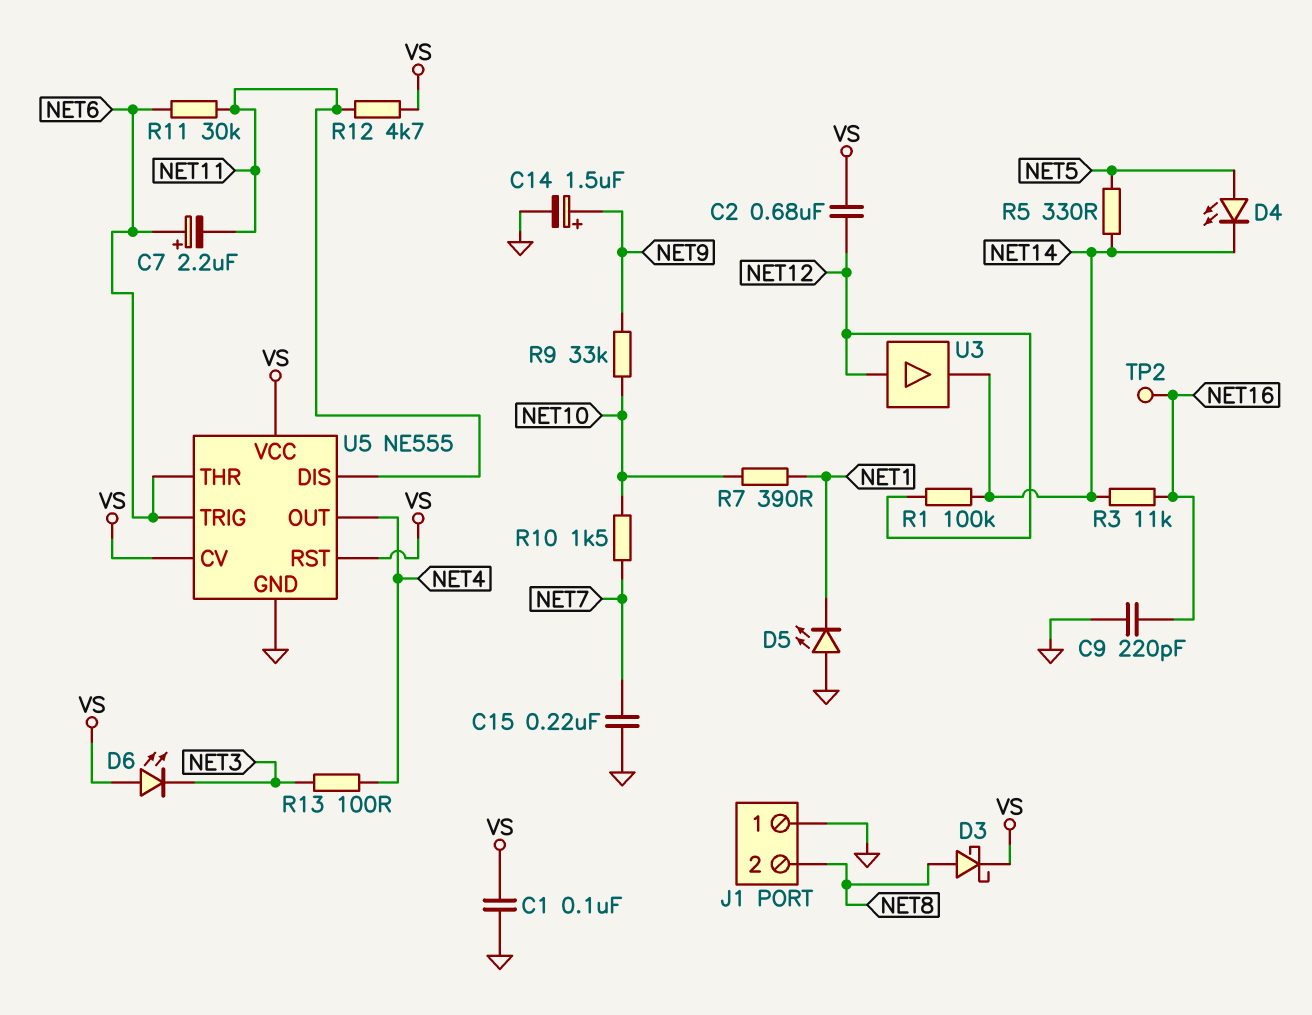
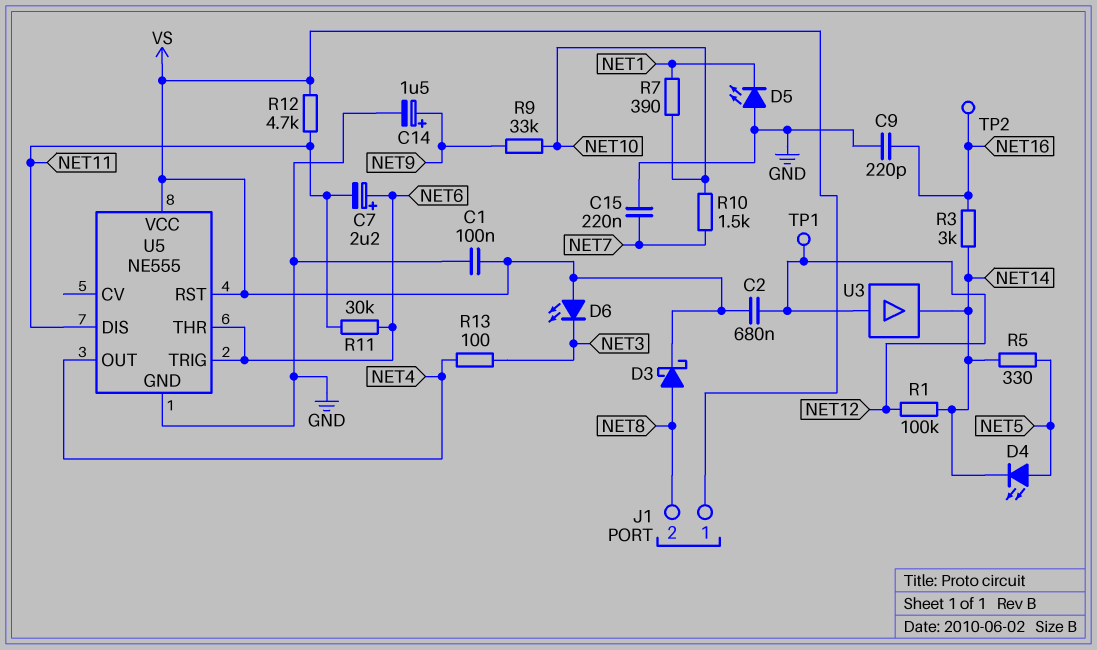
J1 pin 1: GND -> VS
R3: 11k (NET14, NET16) -> 3k (NET14, NET16)
TP1: none -> test point (NET12)
U5 pin CV: VS -> none

